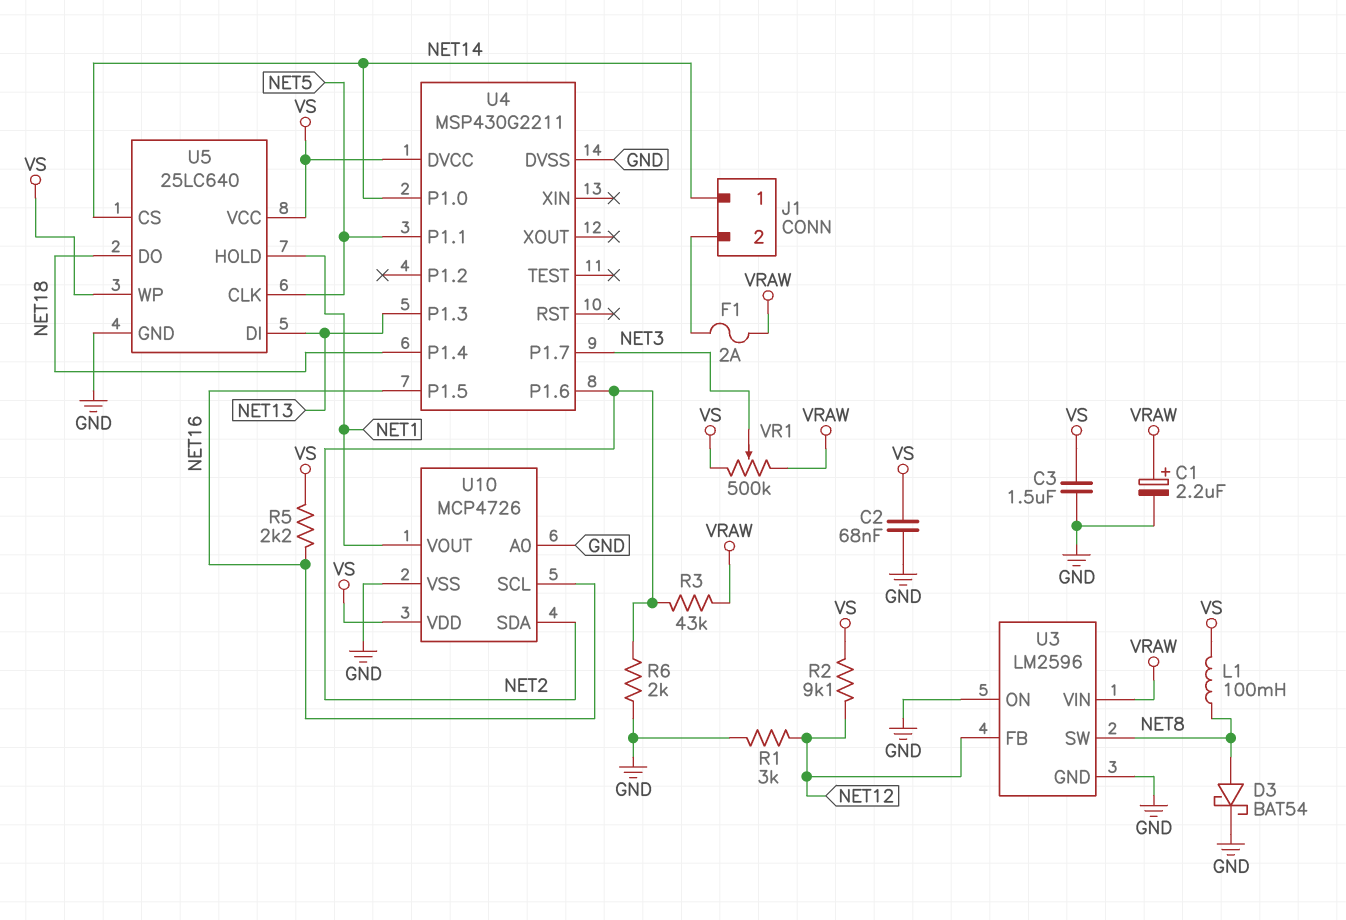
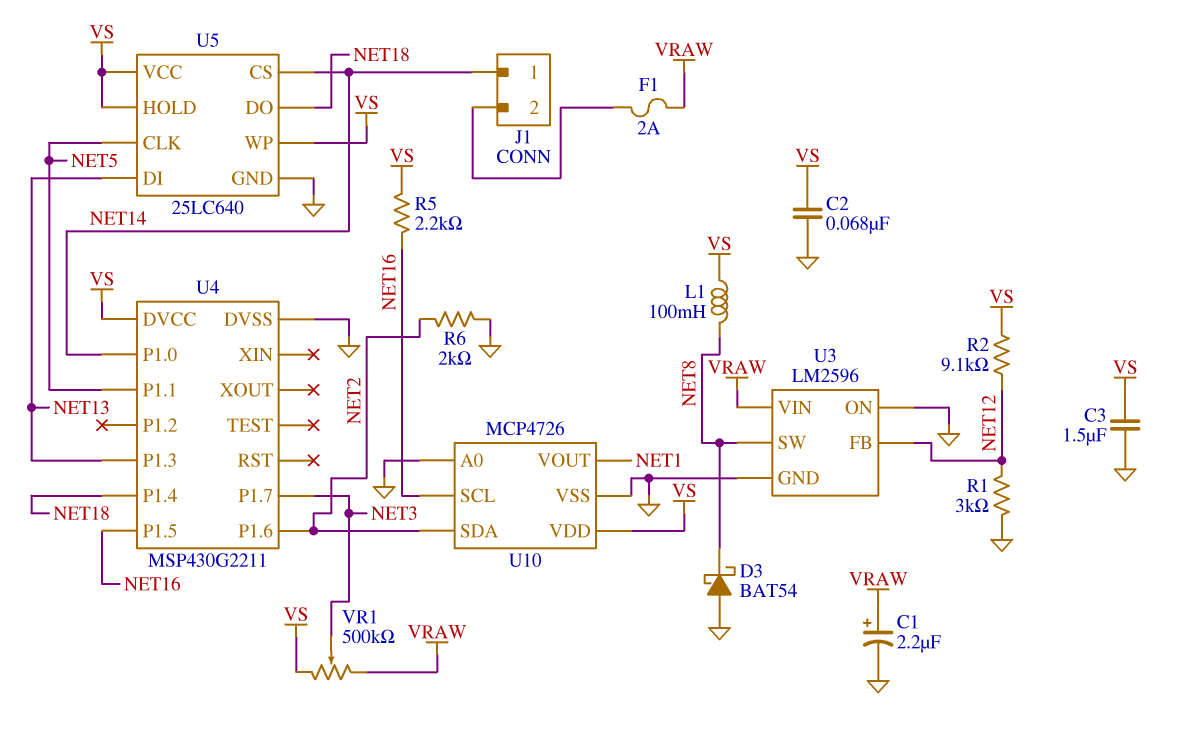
D3: schottky BAT54 (A NET8, K GND) -> schottky BAT54 (A GND, K NET8)
R3: 43k (NET2, VRAW) -> none
U5 pin HOLD: NET1 -> VS

